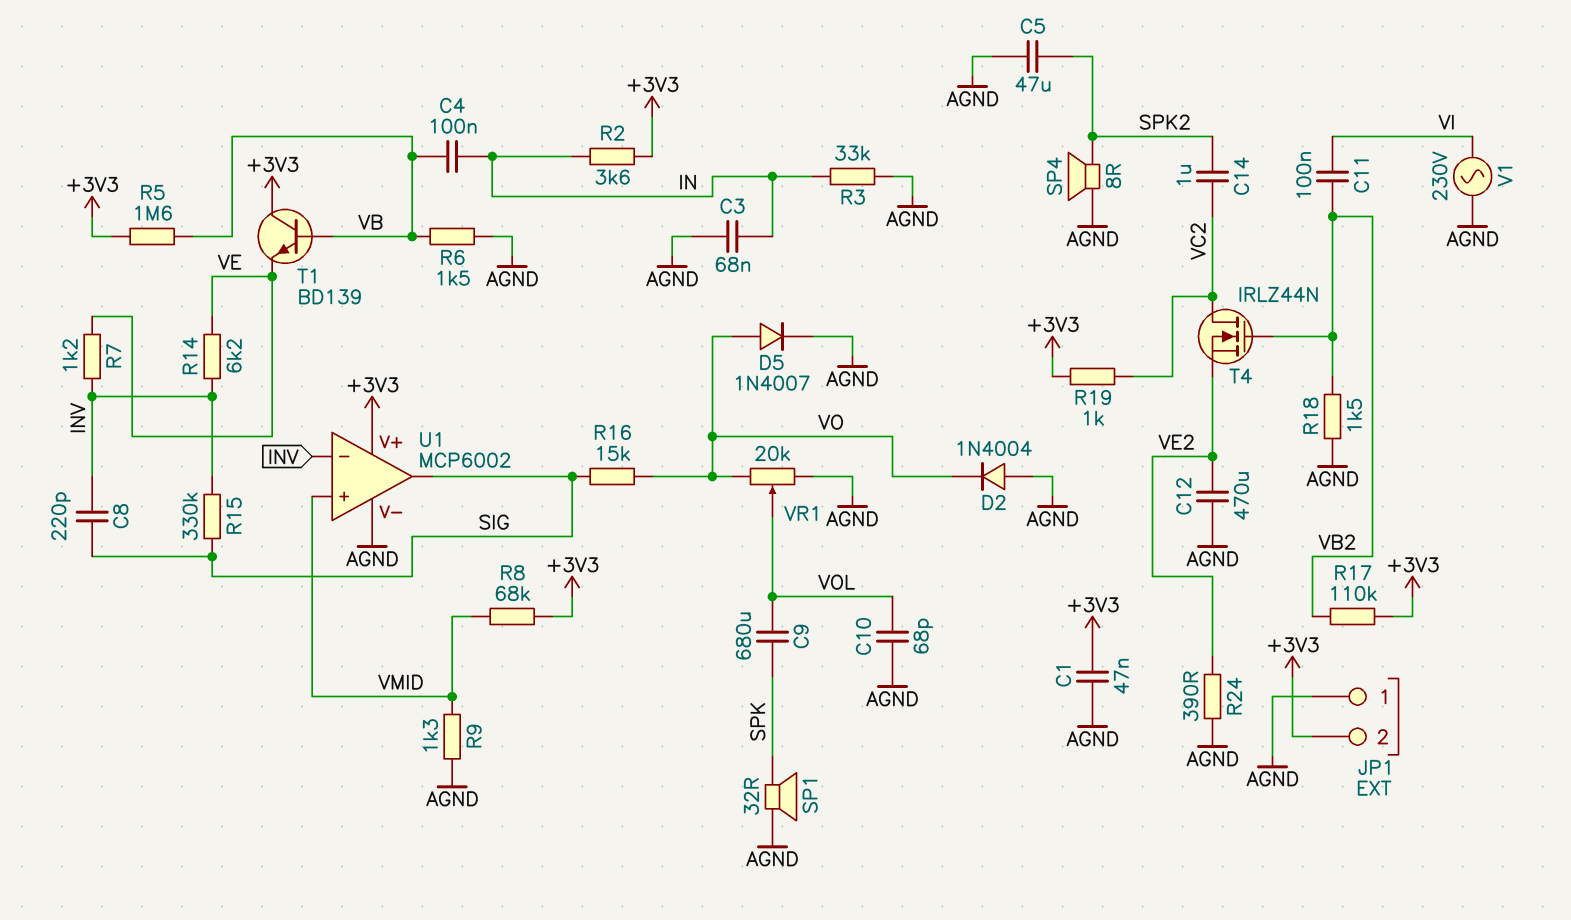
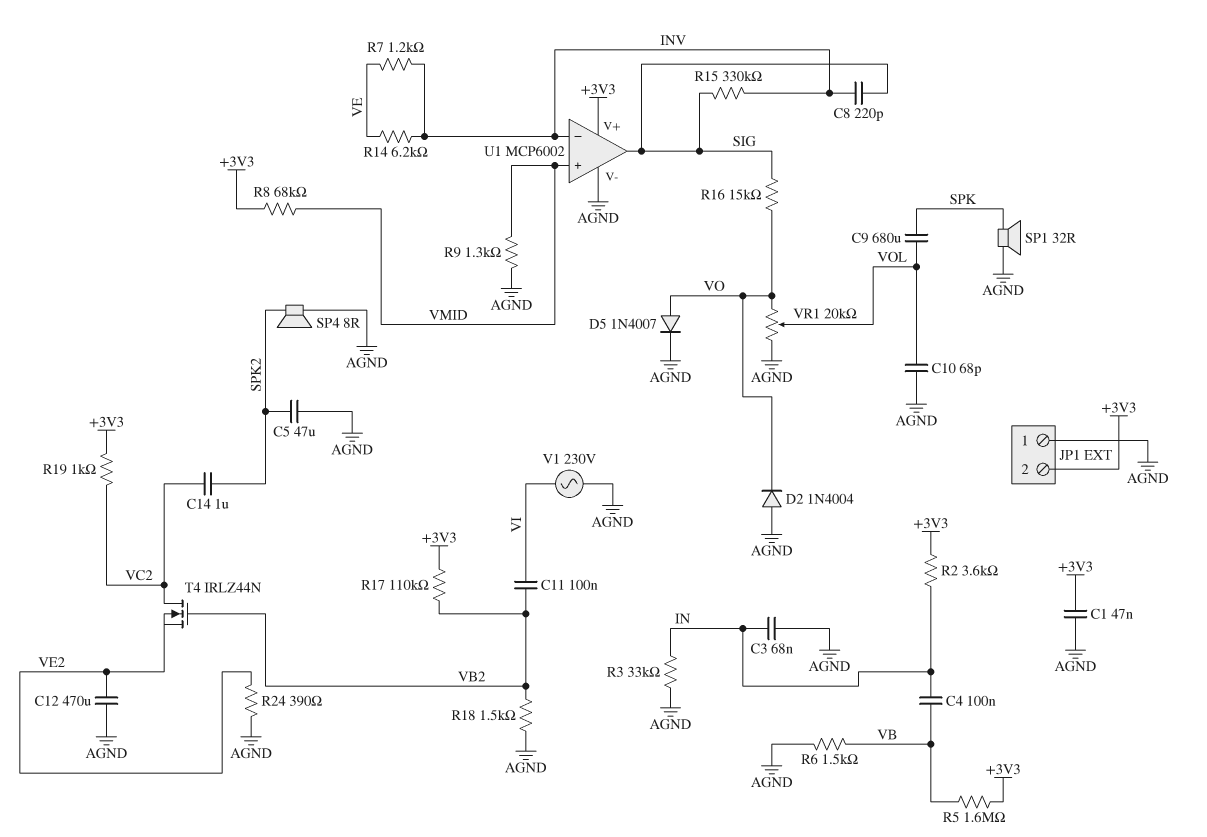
T1: NPN BD139 (B VB, C +3V3, E VE) -> none

